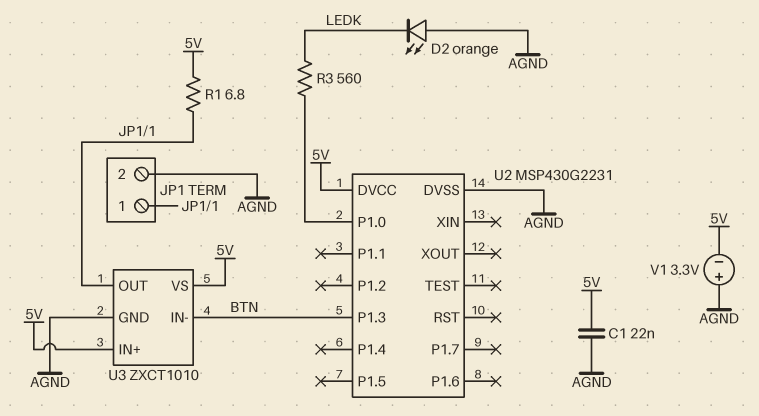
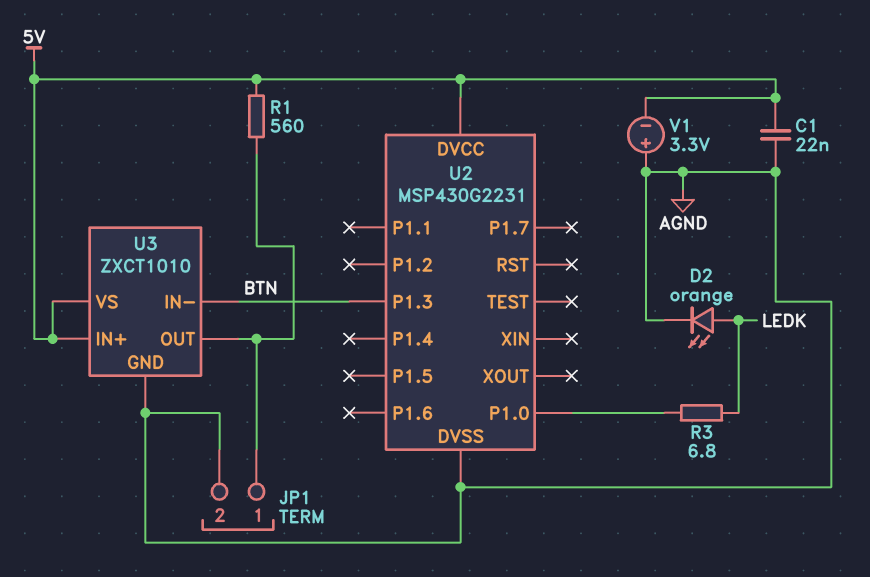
D2: LED orange (A AGND, K LEDK) -> LED orange (A LEDK, K AGND)
R1: 6.8 (5V, JP1/1) -> 560 (5V, JP1/1)
R3: 560 (LEDK, U2/P1.0) -> 6.8 (LEDK, U2/P1.0)

